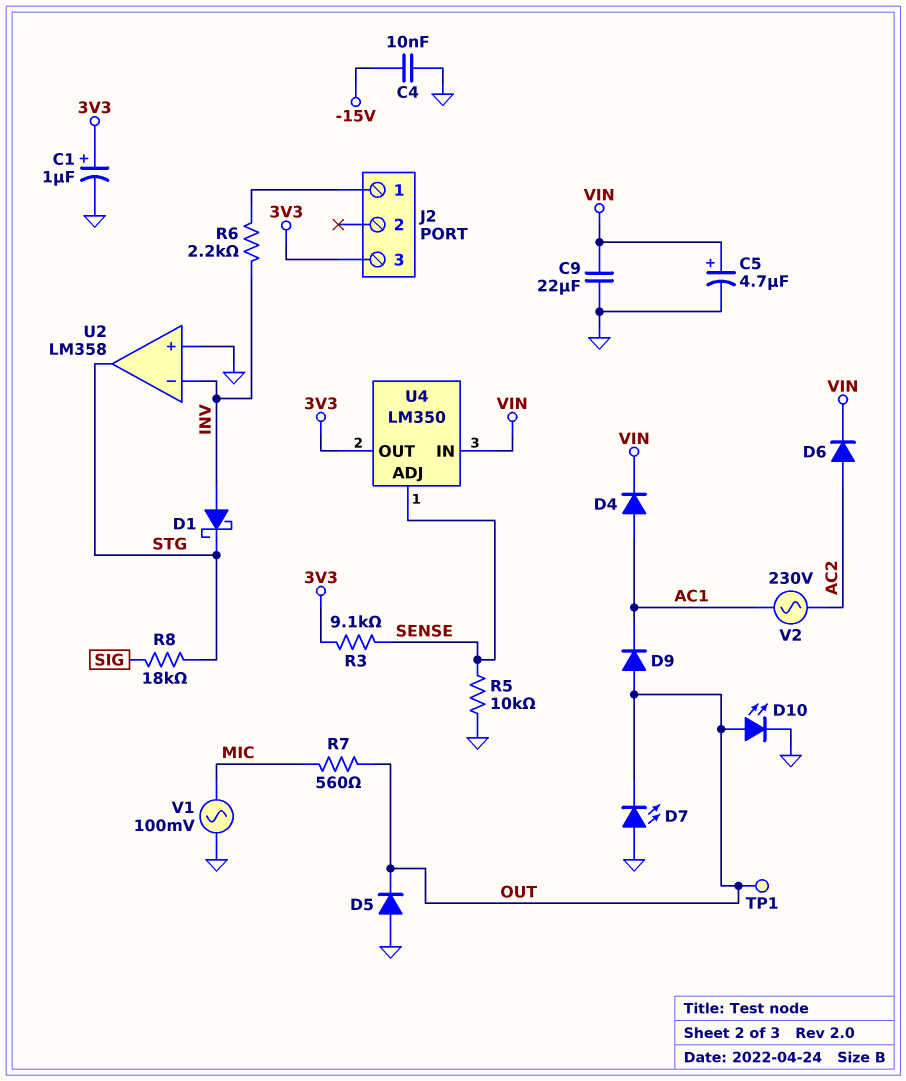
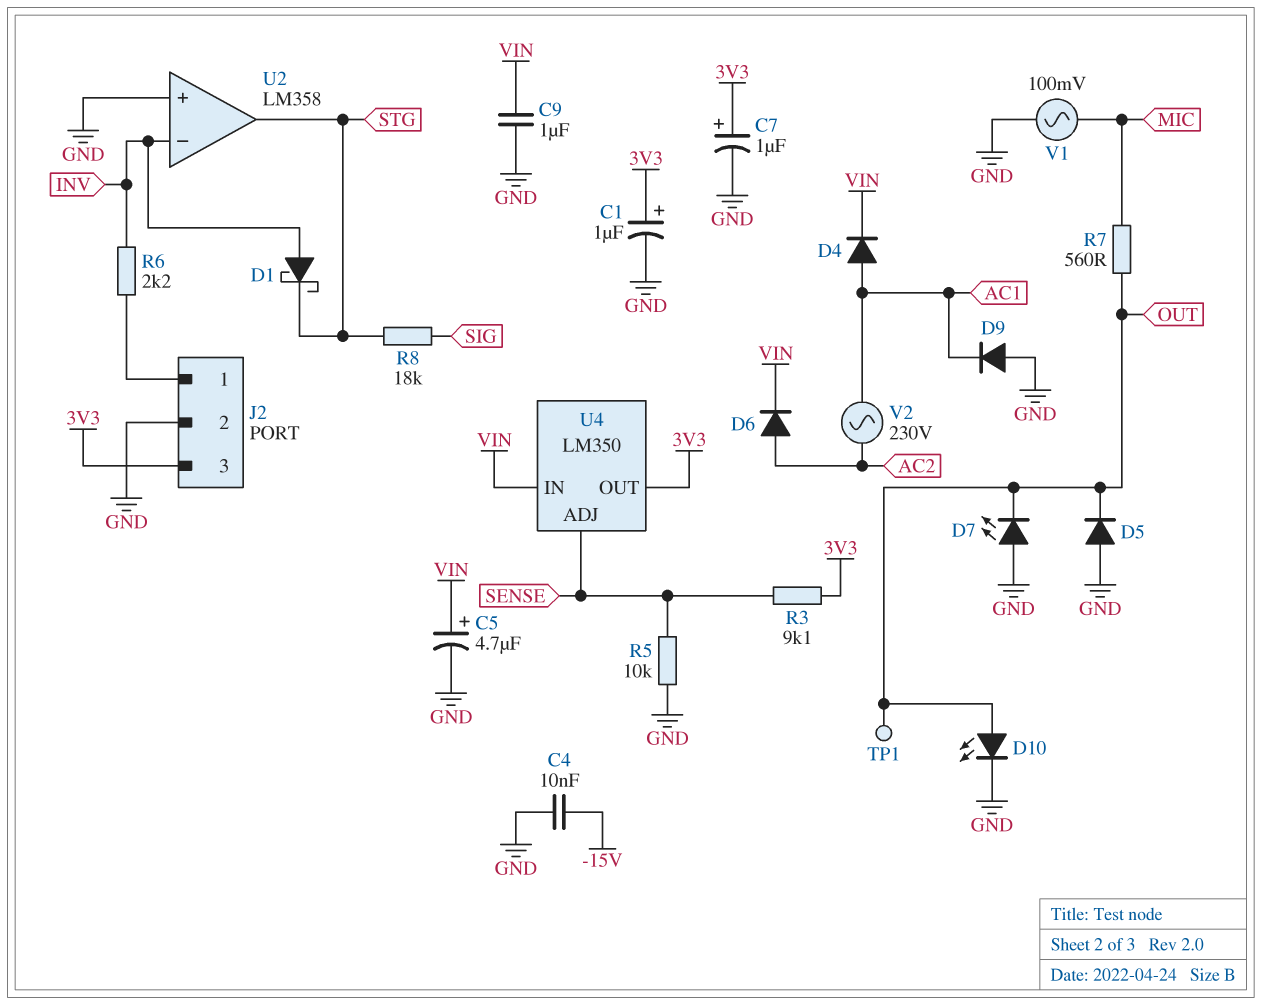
C7: none -> 1uF (plus 3V3, minus GND)
C9: 22uF (GND, VIN) -> 1uF (GND, VIN)
D9: diode (A OUT, K AC1) -> diode (A GND, K AC1)
J2 pin 2: none -> GND

